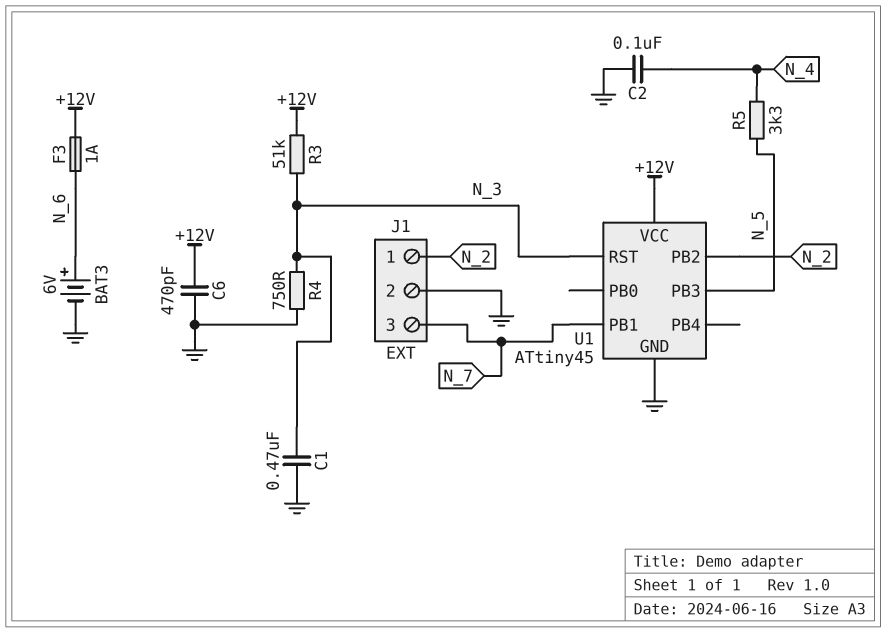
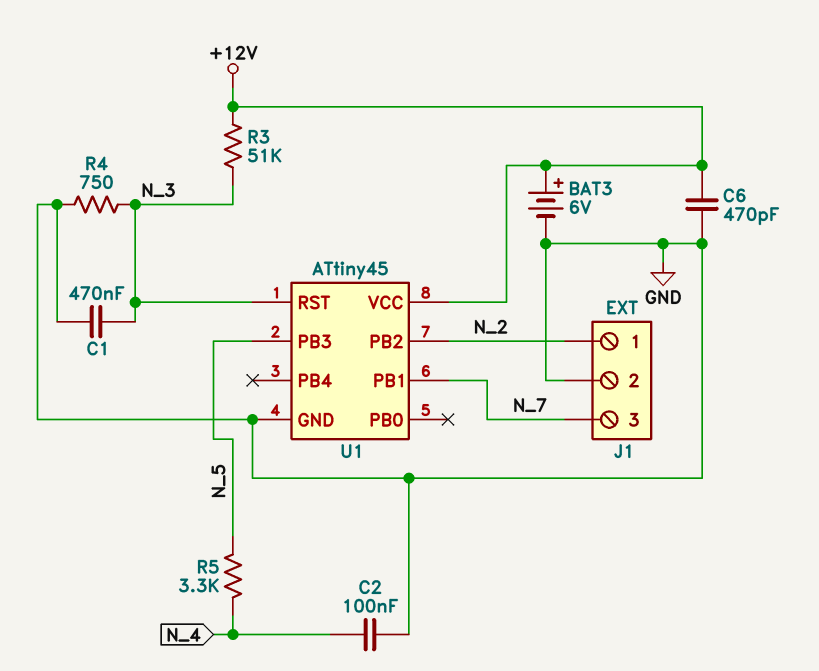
BAT3: 6V (plus N_6, minus GND) -> 6V (plus +12V, minus GND)
F3: 1A (+12V, N_6) -> none

